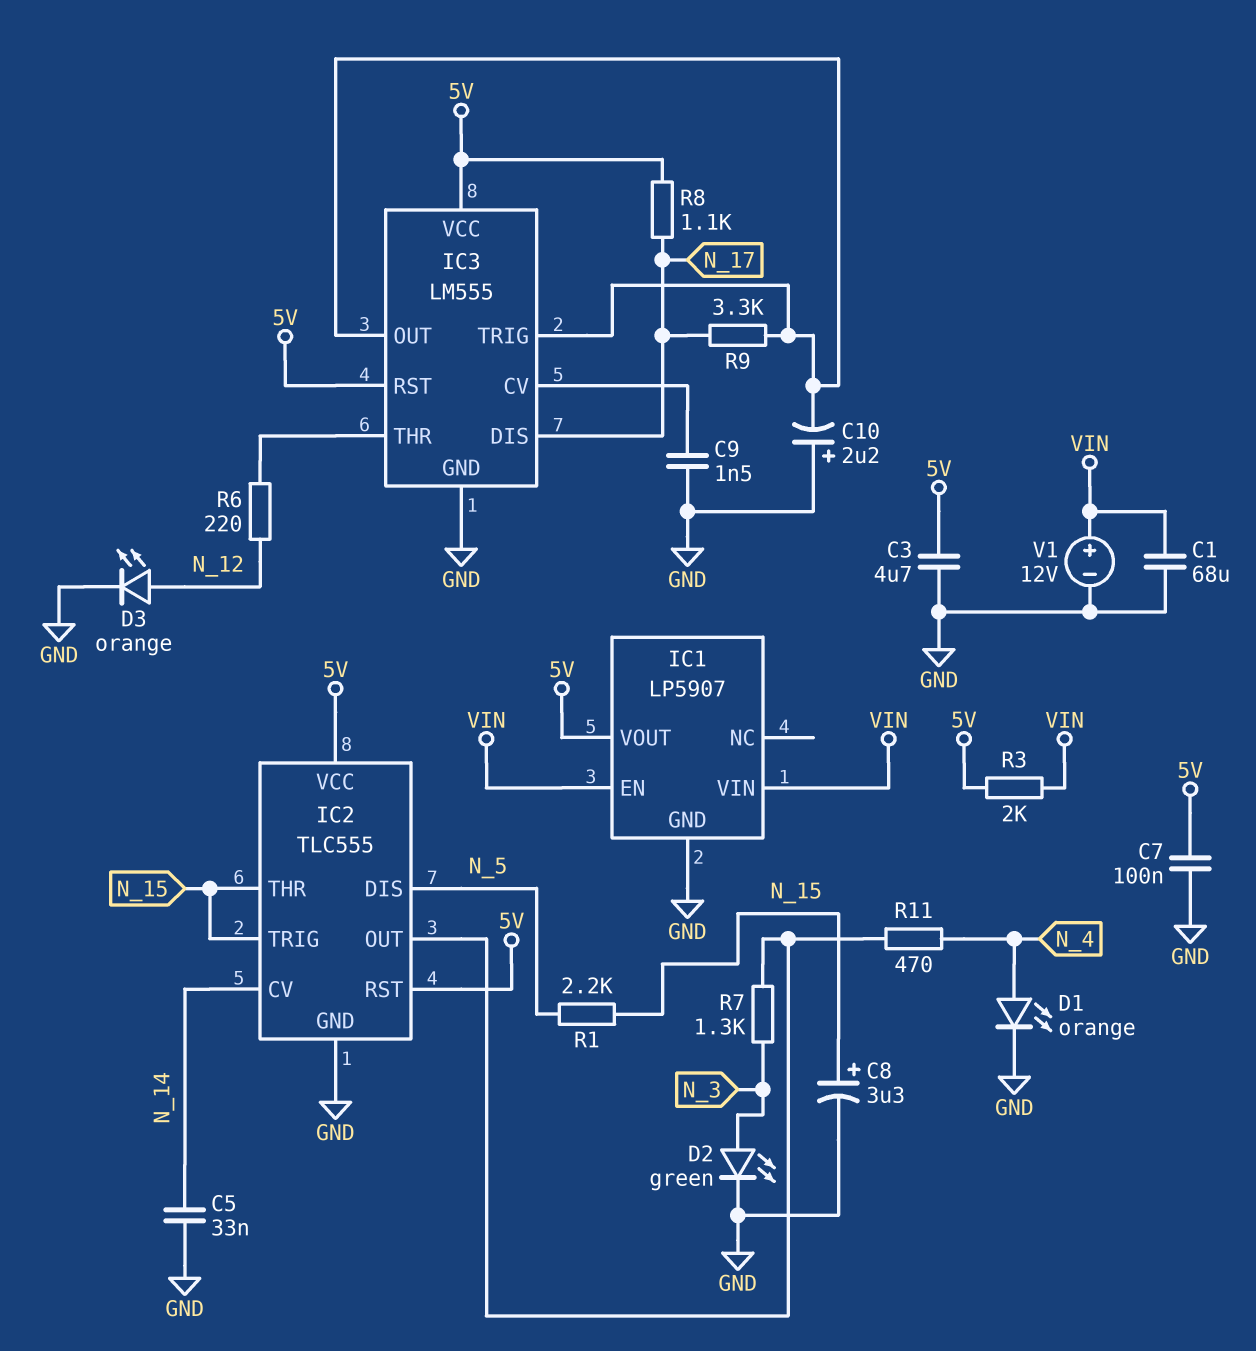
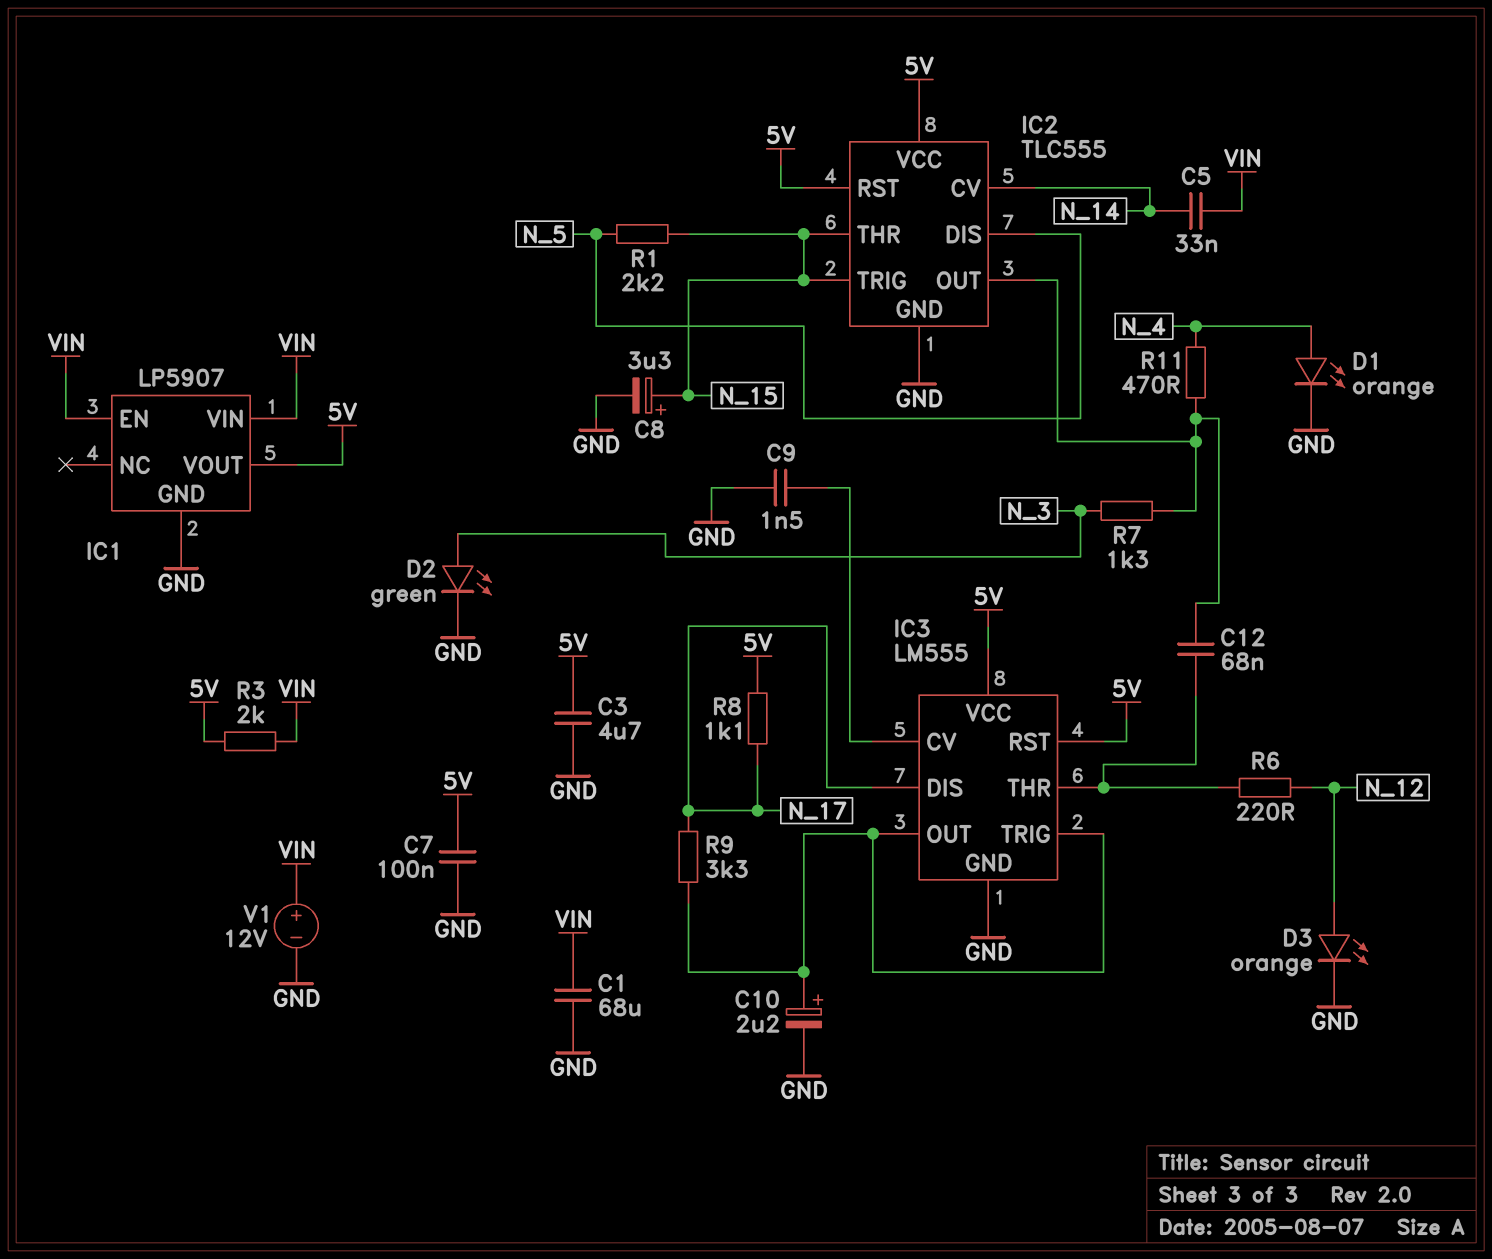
C5: 33nF (GND, N_14) -> 33nF (N_14, VIN)
C10: 2.2uF (plus GND, minus IC3/OUT) -> 2.2uF (plus IC3/OUT, minus GND)
C12: none -> 68nF (IC2/OUT, IC3/THR)

